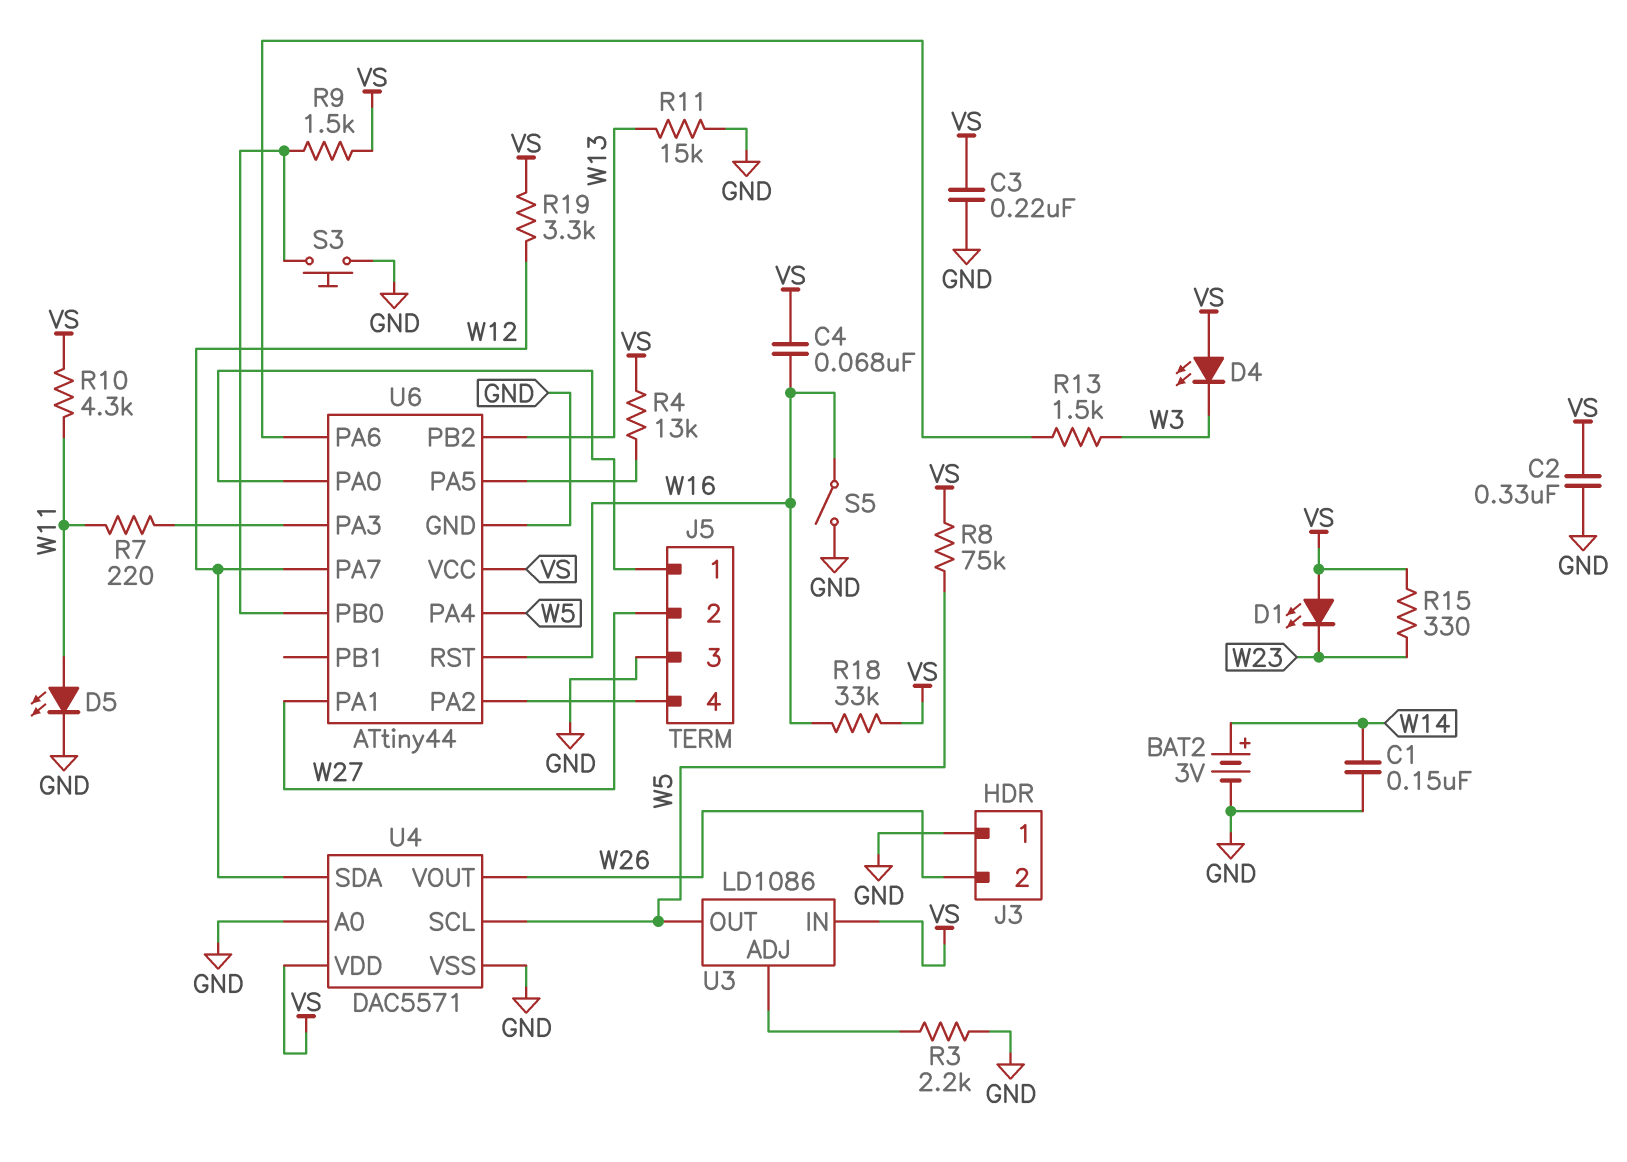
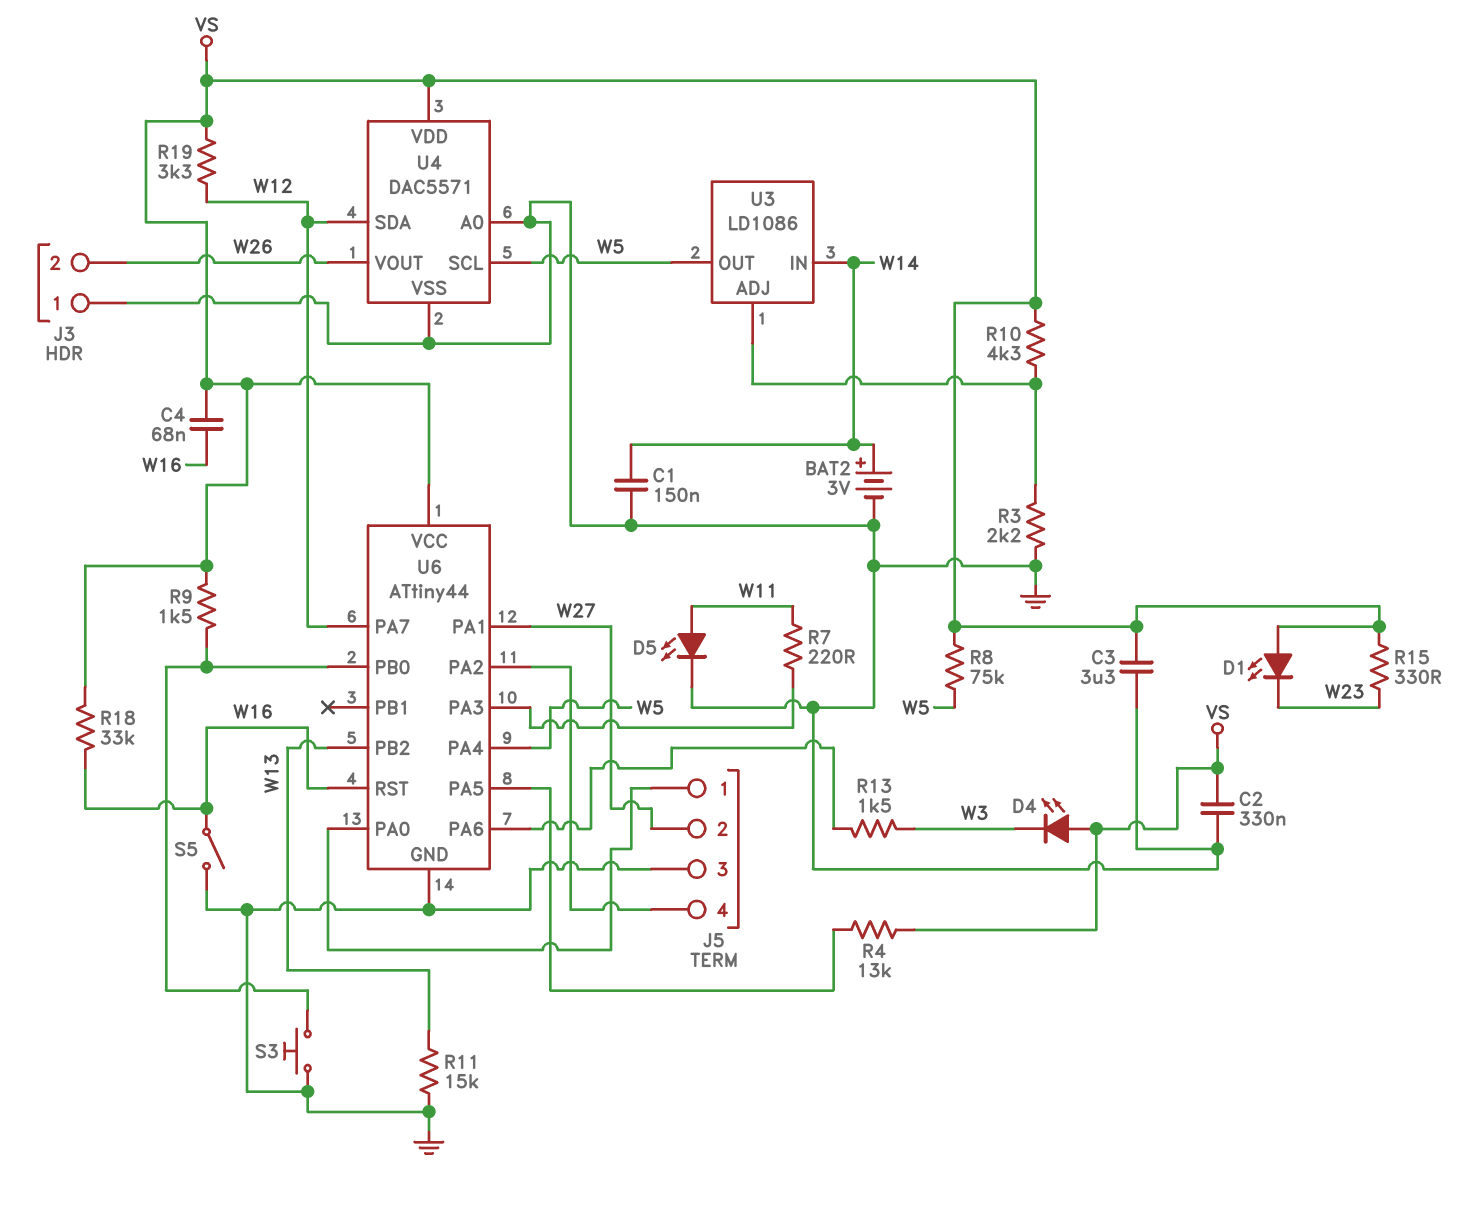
C3: 220nF (GND, VS) -> 3.3uF (GND, VS)
R10: 4.3k (VS, W11) -> 4.3k (U3/ADJ, VS)
U3 pin IN: VS -> W14

